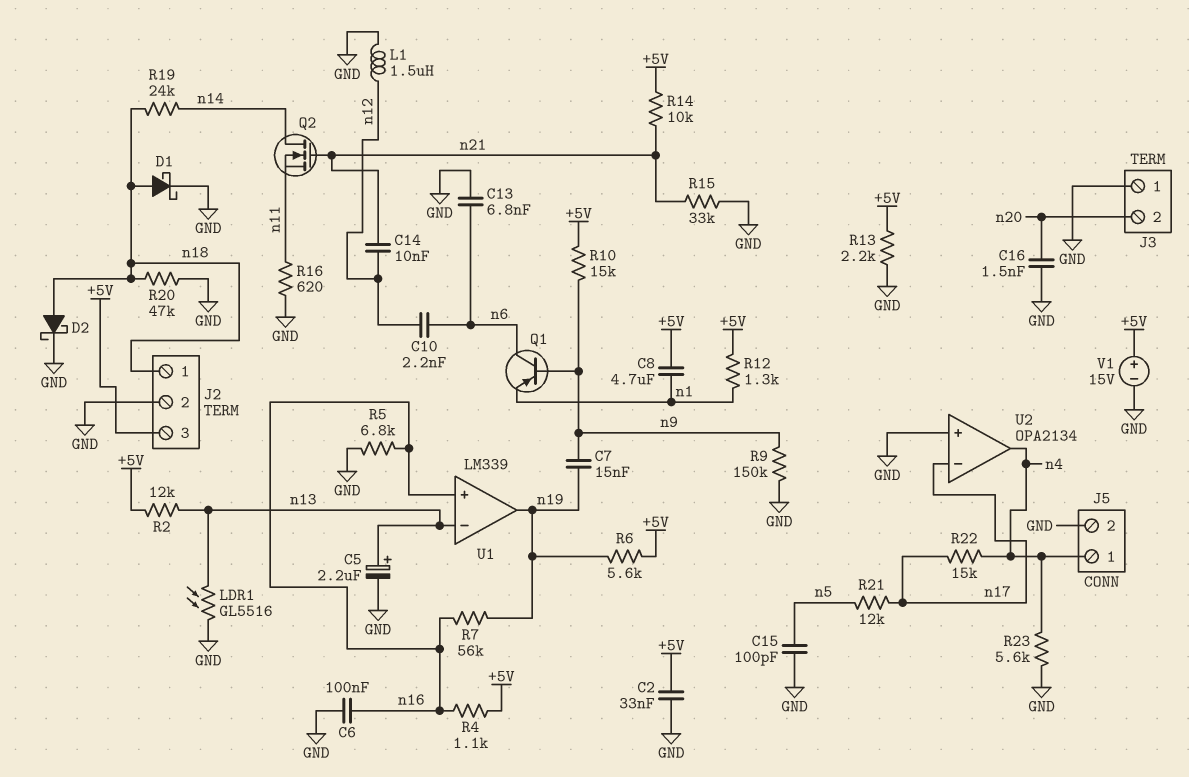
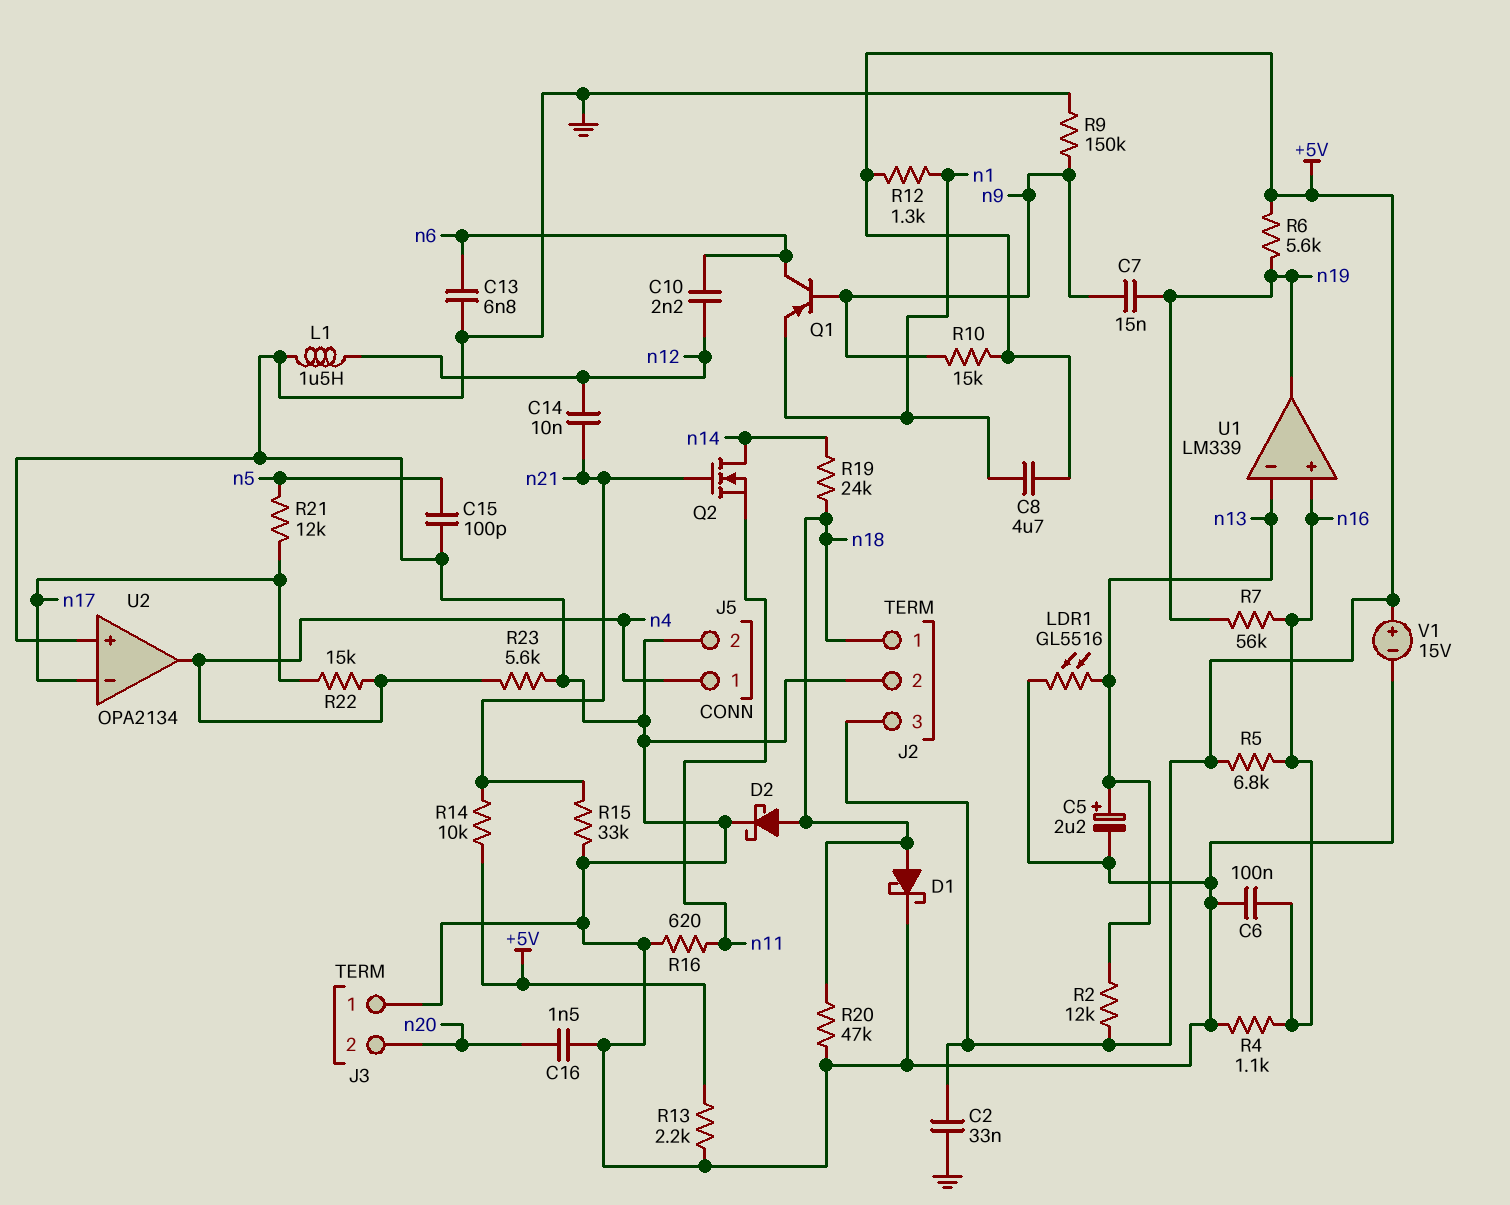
R4: 1.1k (+5V, n16) -> 1.1k (GND, n16)
R5: 6.8k (GND, n16) -> 6.8k (+5V, n16)

